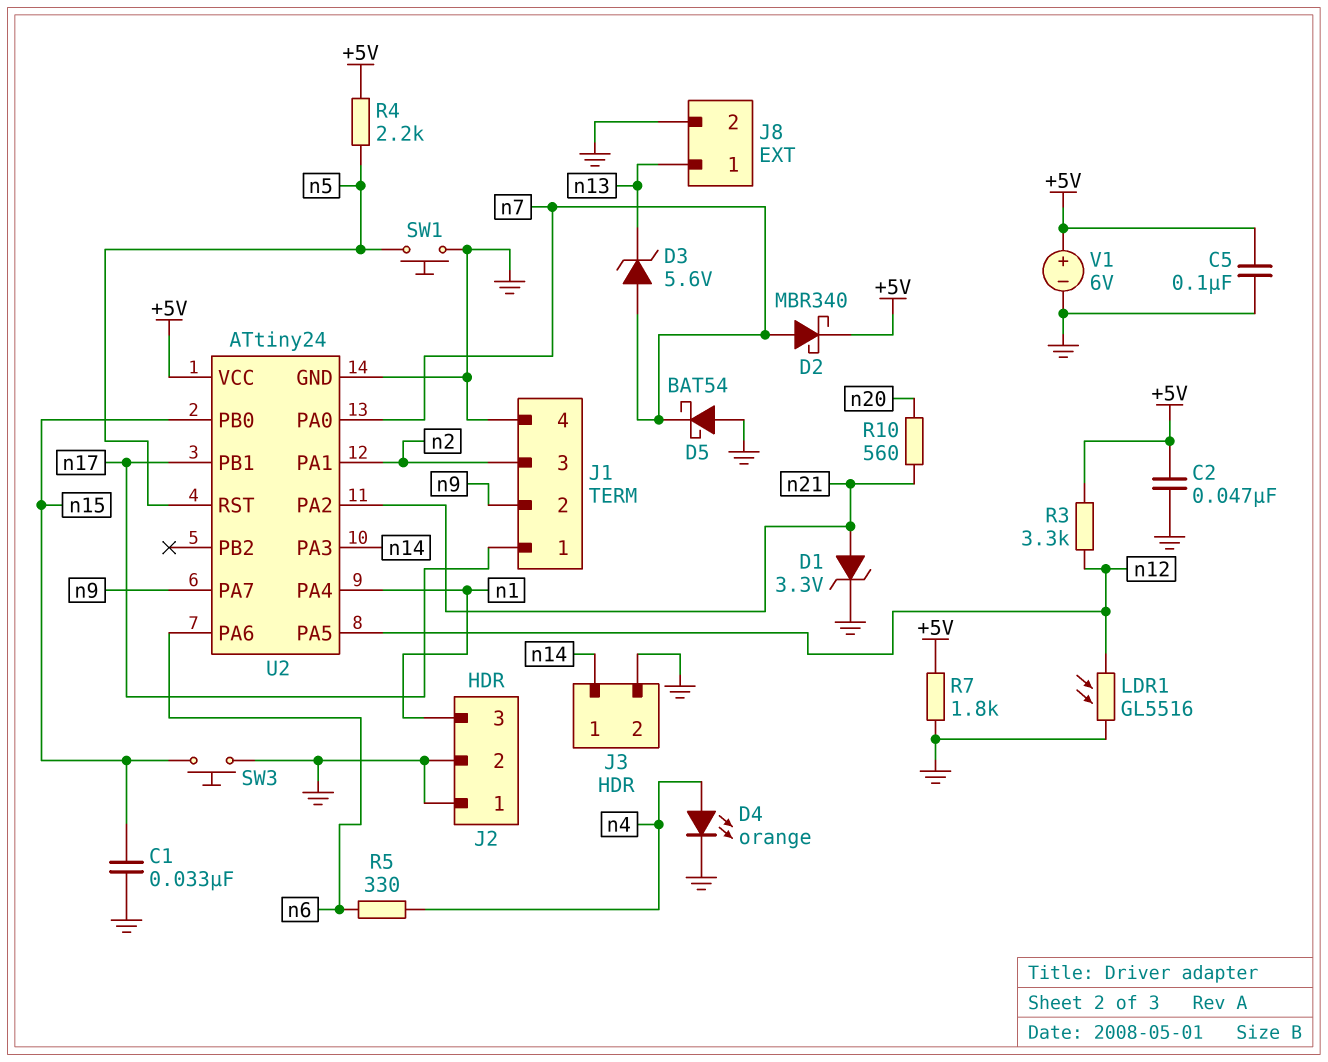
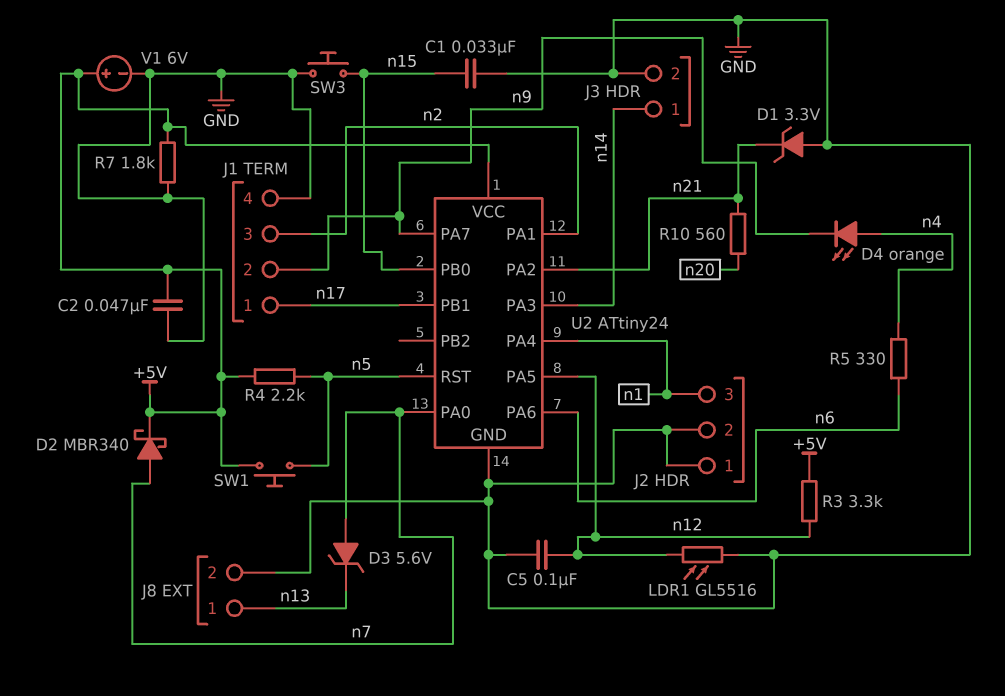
C5: 100nF (+5V, GND) -> 100nF (GND, n12)
D1: zener 3.3V (A n21, K GND) -> zener 3.3V (A GND, K n21)
D4: LED orange (A n4, K GND) -> LED orange (A n4, K n9)
D5: schottky BAT54 (A GND, K n7) -> none
SW1: button (GND, n5) -> button (+5V, n5)

